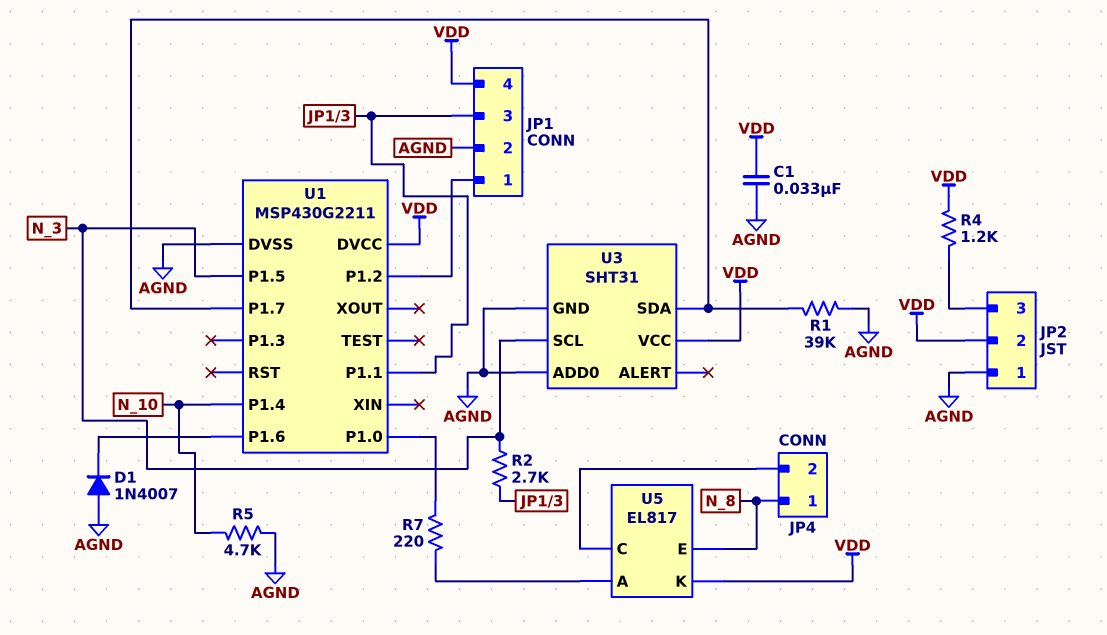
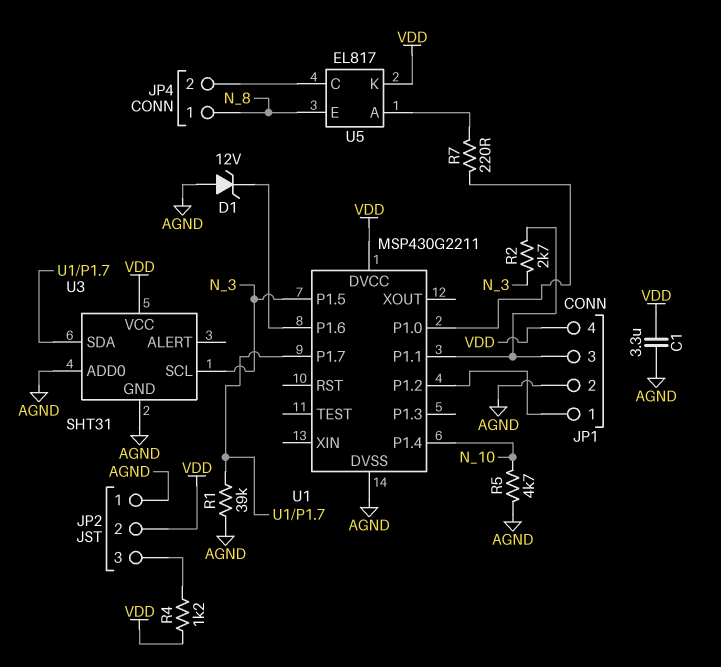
C1: 33nF (AGND, VDD) -> 3.3uF (AGND, VDD)
D1: diode 1N4007 (A AGND, K U1/P1.6) -> zener 12V (A AGND, K U1/P1.6)

